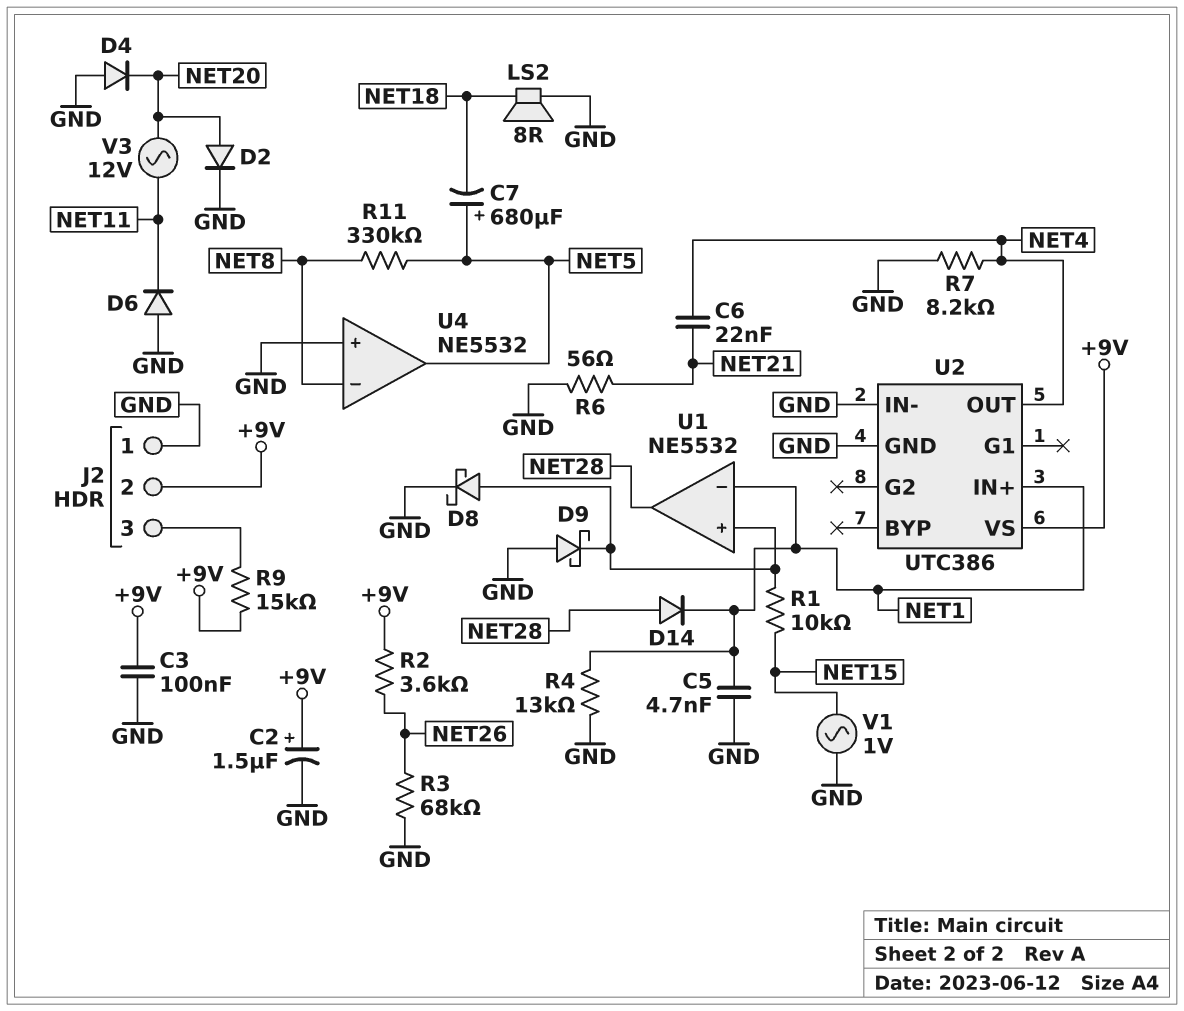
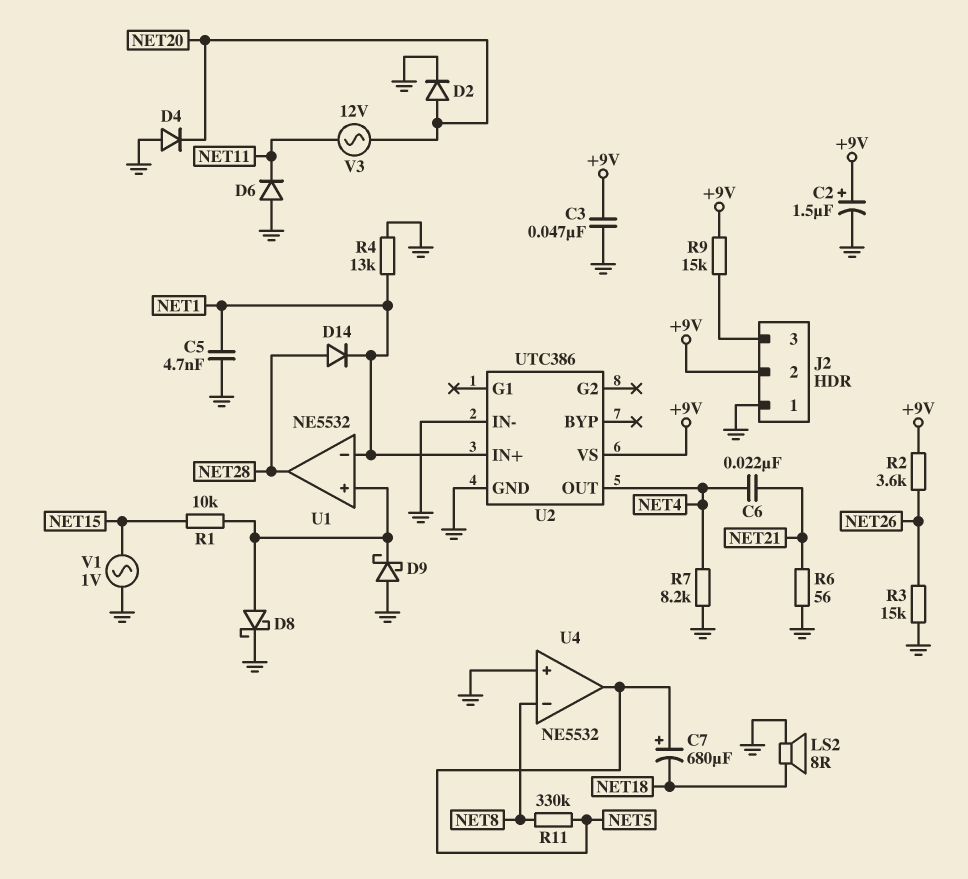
C3: 100nF (+9V, GND) -> 47nF (+9V, GND)
R3: 68k (GND, NET26) -> 15k (GND, NET26)

